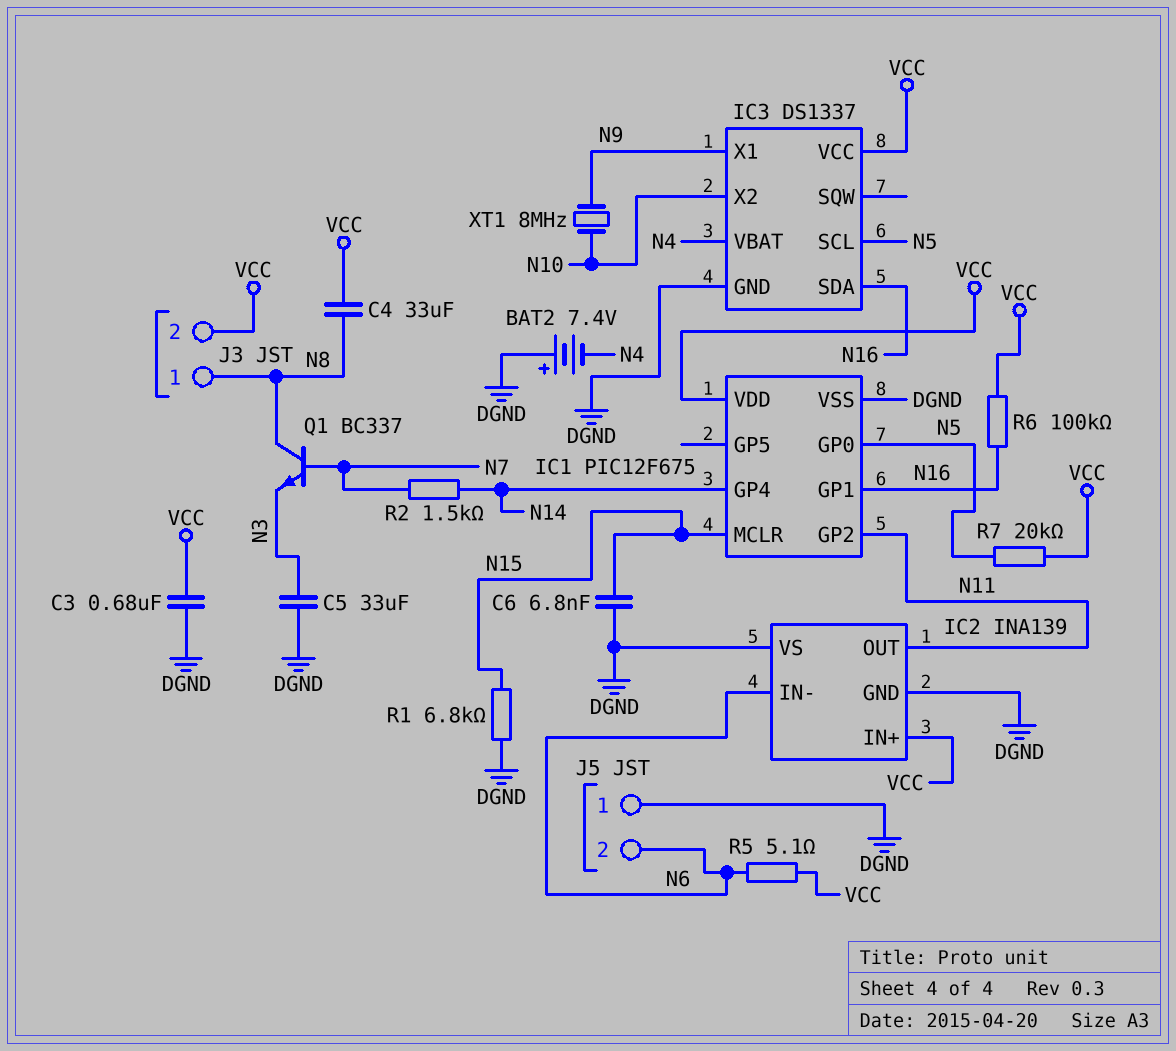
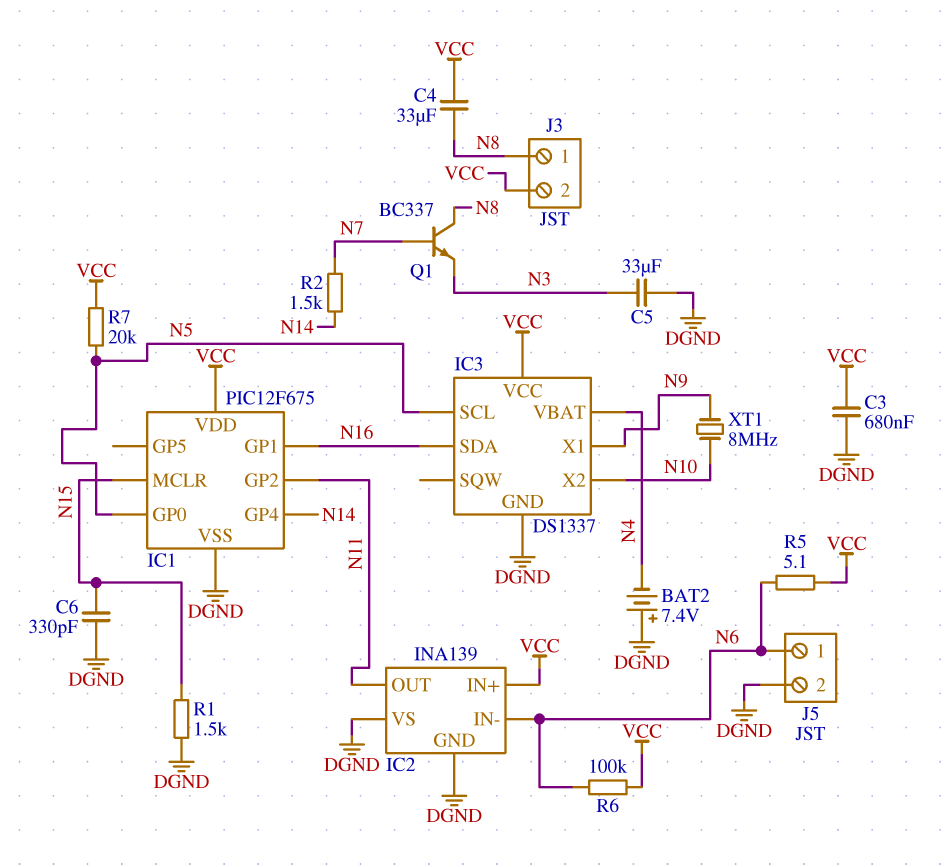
C6: 6.8nF (DGND, N15) -> 330pF (DGND, N15)
J5 pin 1: DGND -> N6
J5 pin 2: N6 -> DGND
R1: 6.8k (DGND, N15) -> 1.5k (DGND, N15)
R6: 100k (N16, VCC) -> 100k (N6, VCC)

